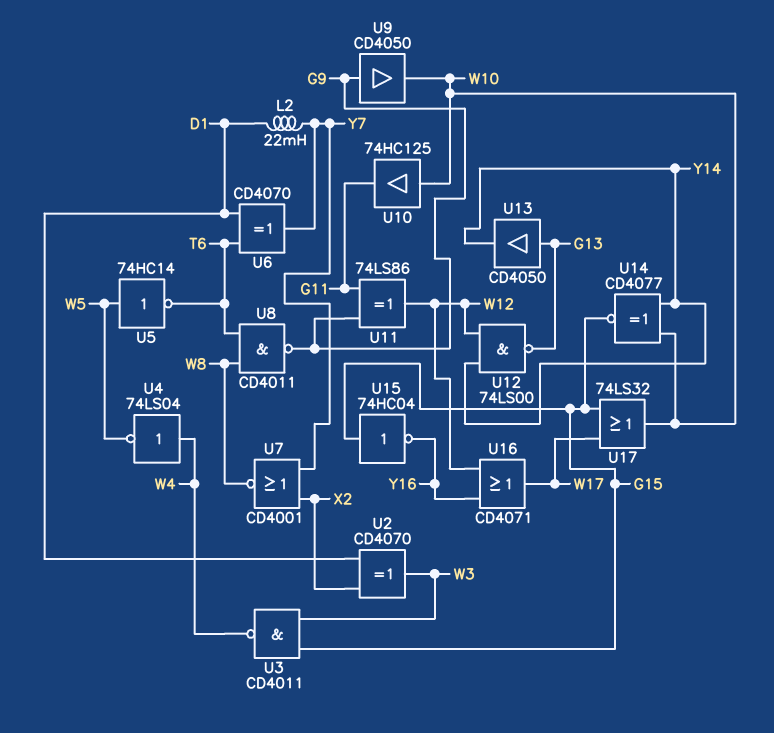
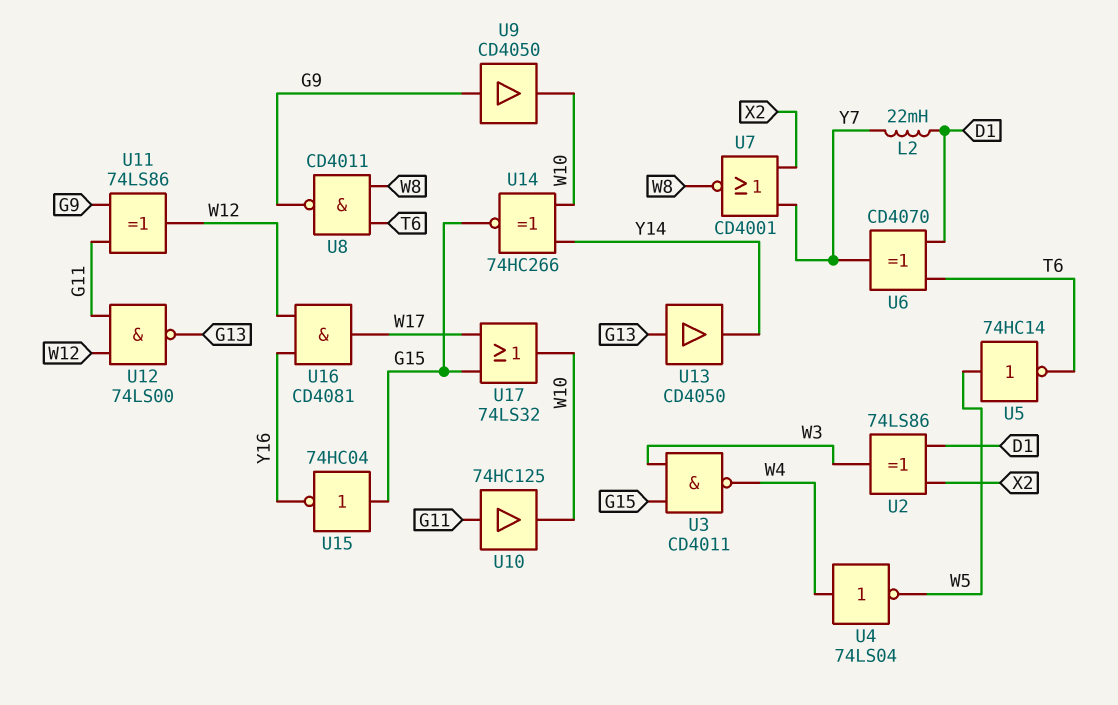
U2: XOR CD4070 (in D1, in X2, out W3) -> XOR 74LS86 (in D1, in X2, out W3)
U10: buffer 74HC125 (in W10, out G11) -> buffer 74HC125 (in G11, out W10)
U12: NAND 74LS00 (in W12, in Y14, out G13) -> NAND 74LS00 (in G11, in W12, out G13)
U14: XNOR CD4077 (in W10, in Y14, out G15) -> XNOR 74HC266 (in W10, in Y14, out G15)
U16: OR CD4071 (in W12, in Y16, out W17) -> AND CD4081 (in W12, in Y16, out W17)

